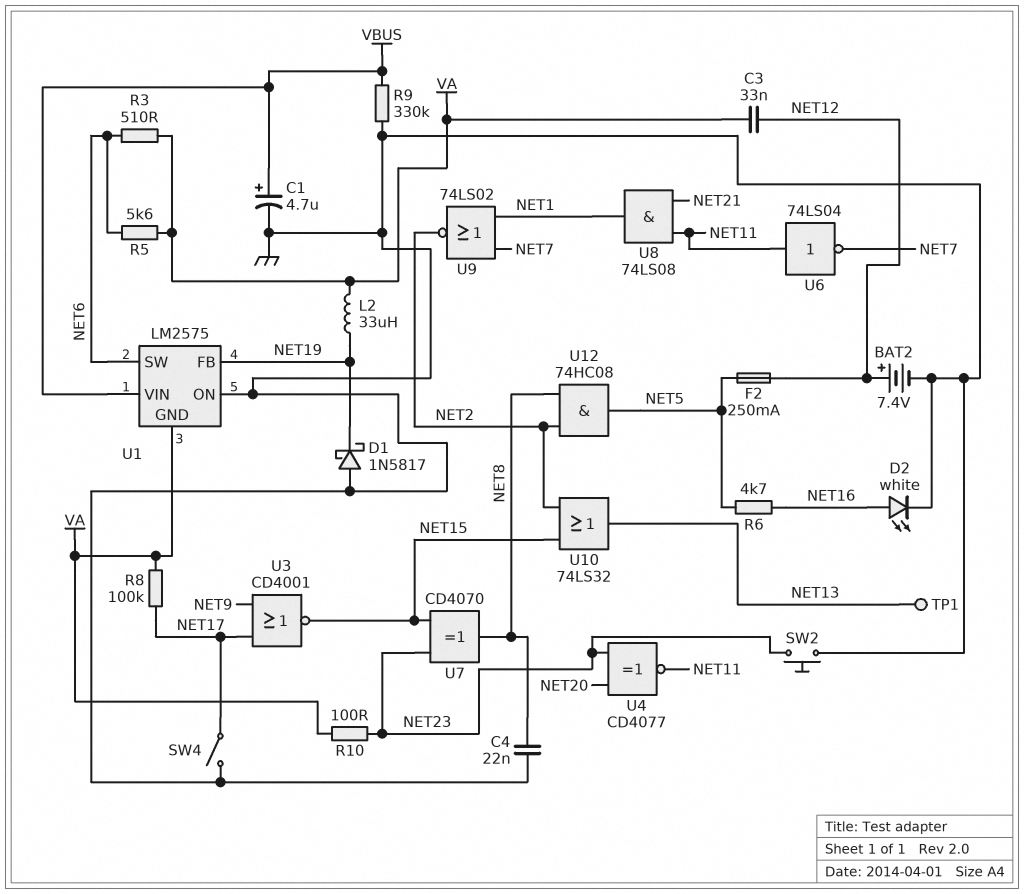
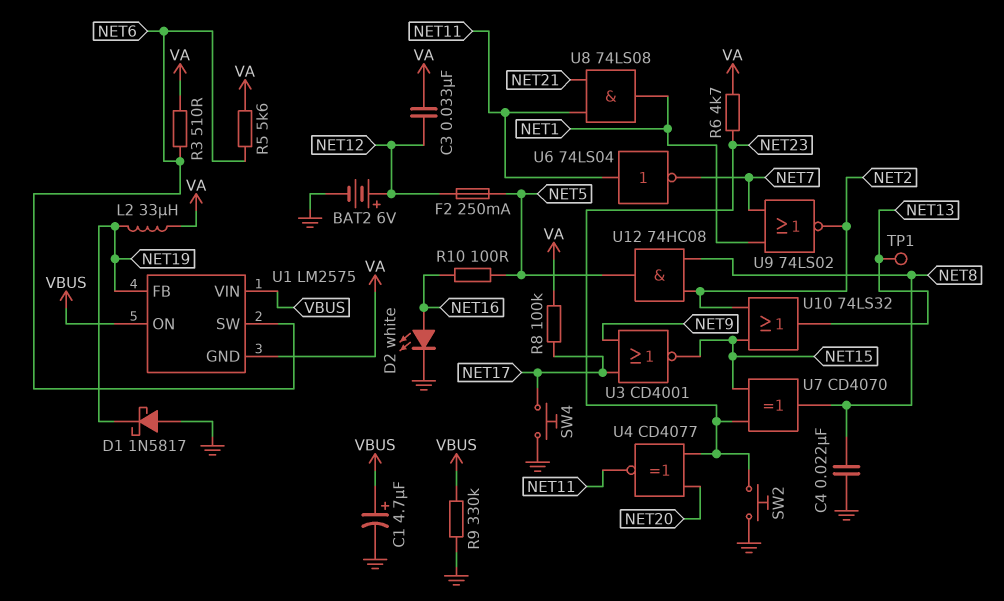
BAT2: 7.4V (plus NET12, minus GND) -> 6V (plus NET12, minus GND)
R6: 4.7k (NET5, NET16) -> 4.7k (NET23, VA)
R10: 100 (NET23, VA) -> 100 (NET5, NET16)
SW4: switch (GND, NET17) -> button (GND, NET17)
U1 pin ON: GND -> VBUS

